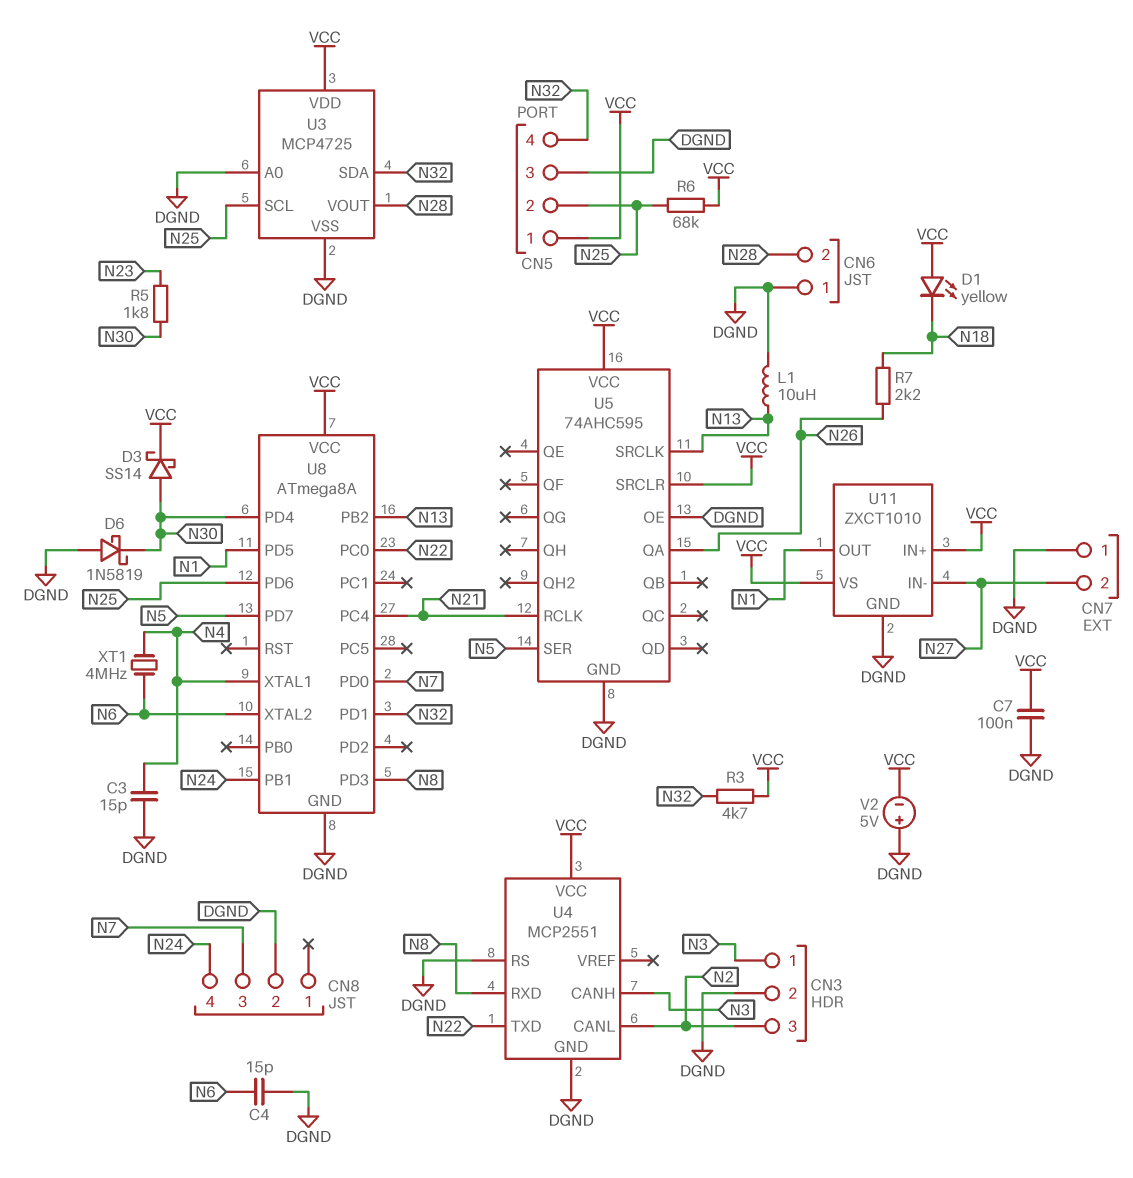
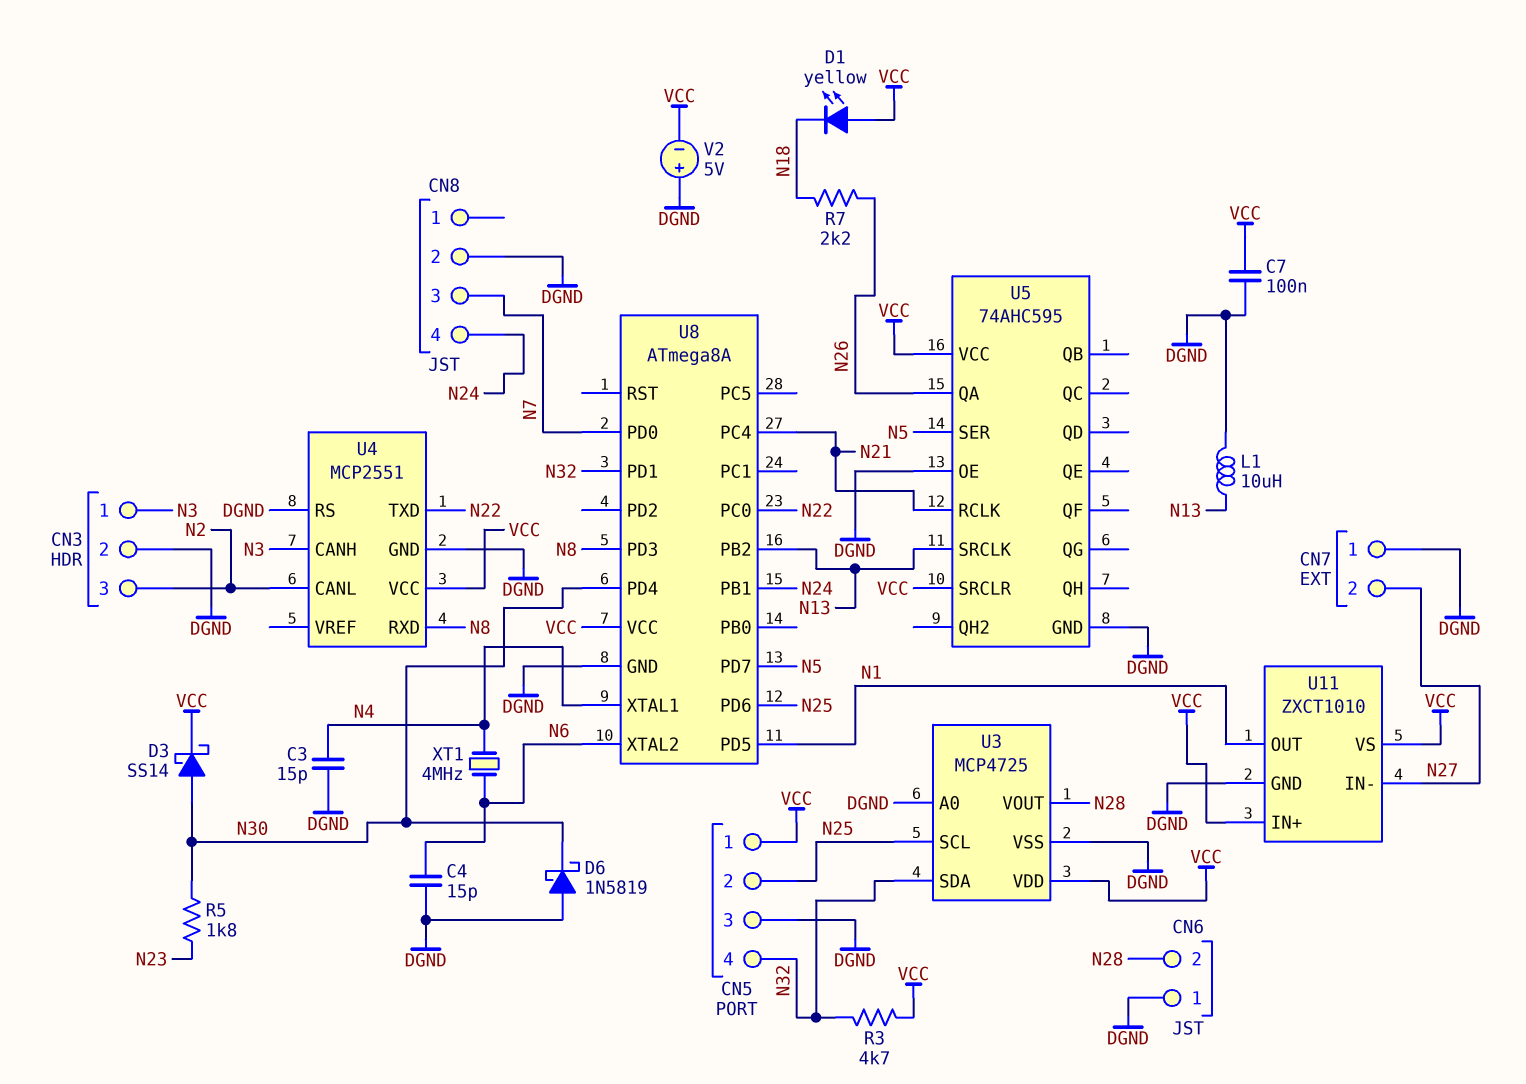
R6: 68k (N25, VCC) -> none

